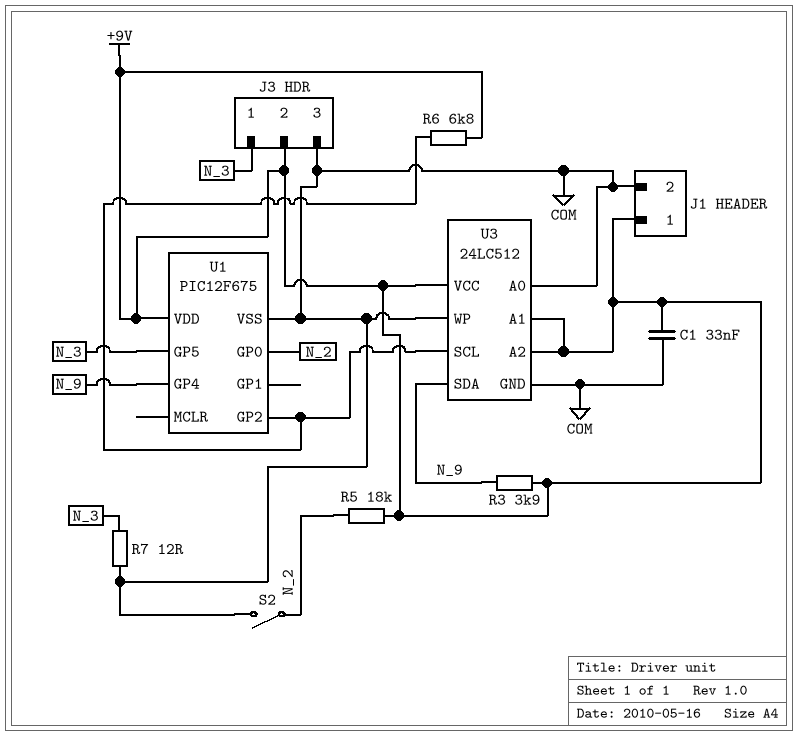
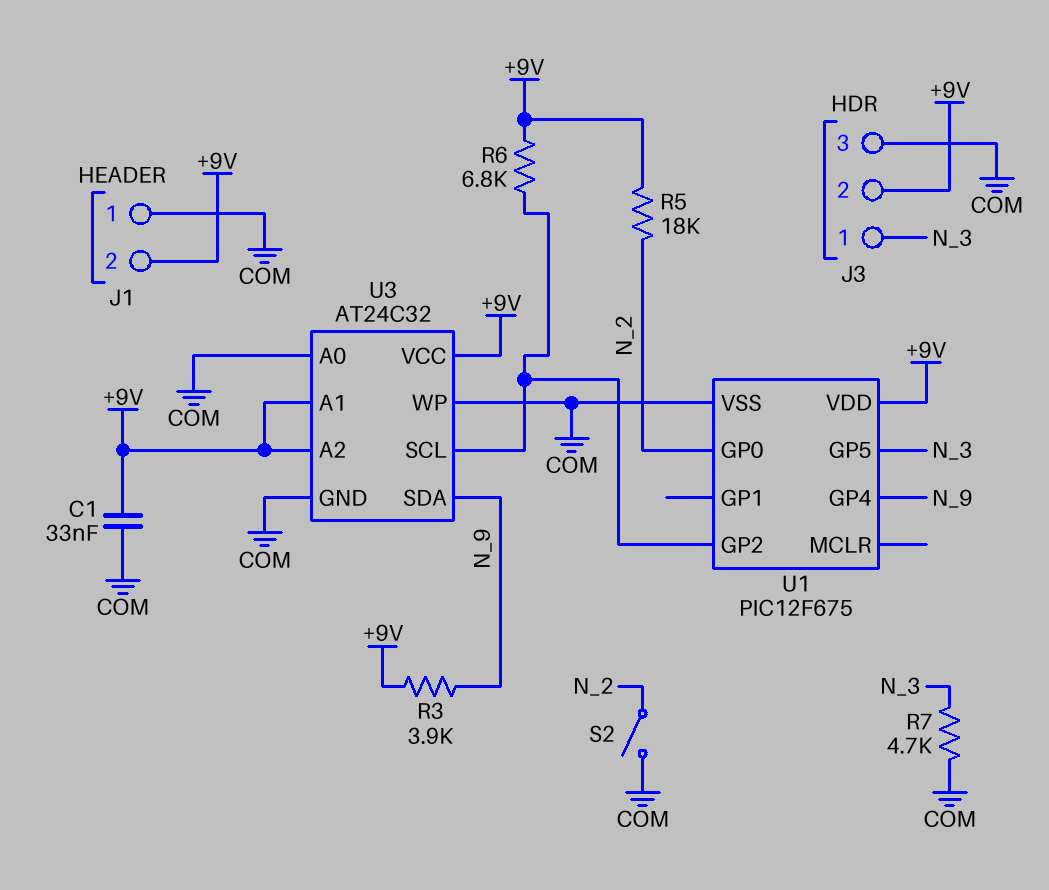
J1 pin 1: +9V -> COM
J1 pin 2: COM -> +9V
R7: 12 (COM, N_3) -> 4.7k (COM, N_3)
U3: 24LC512 -> AT24C32

